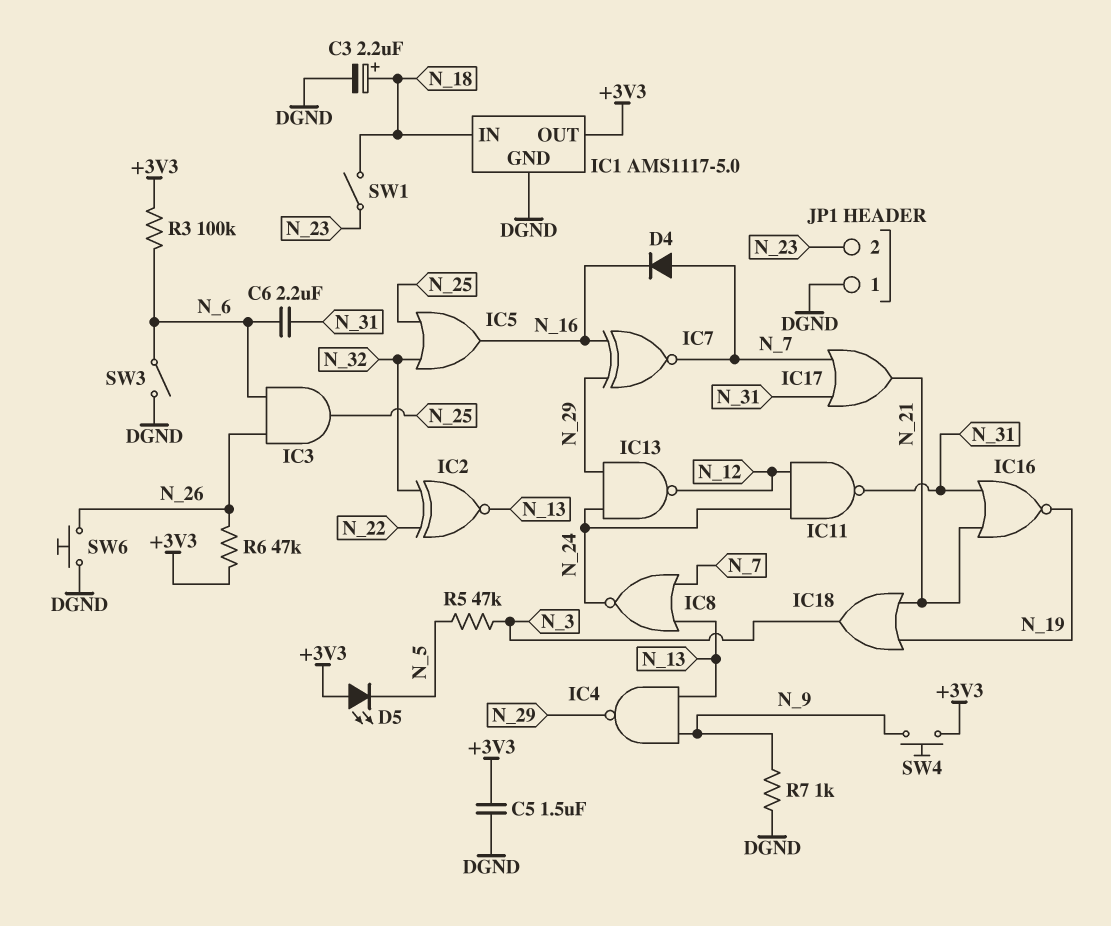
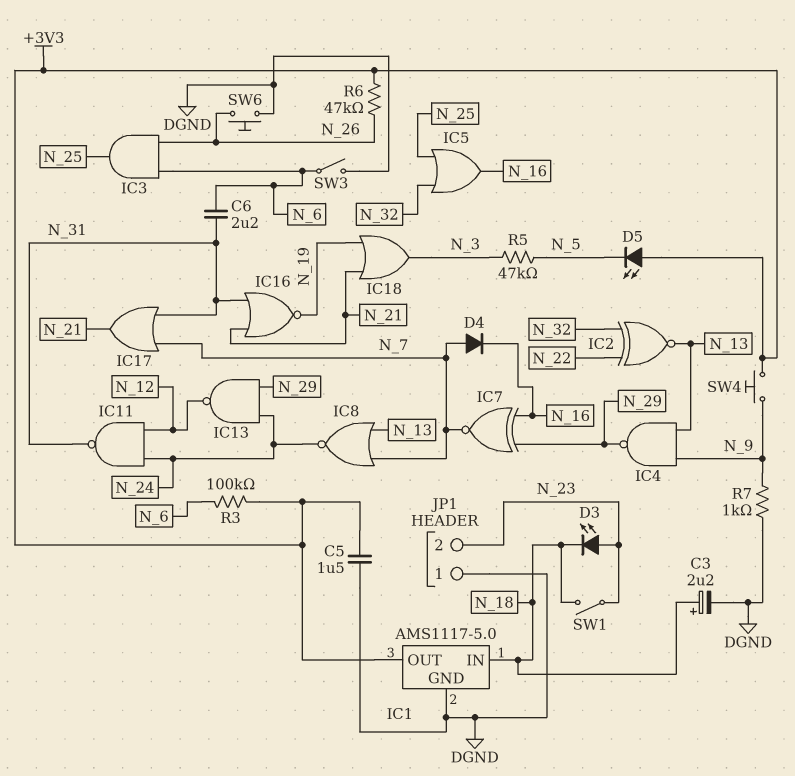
D3: none -> LED (A N_23, K N_18)

